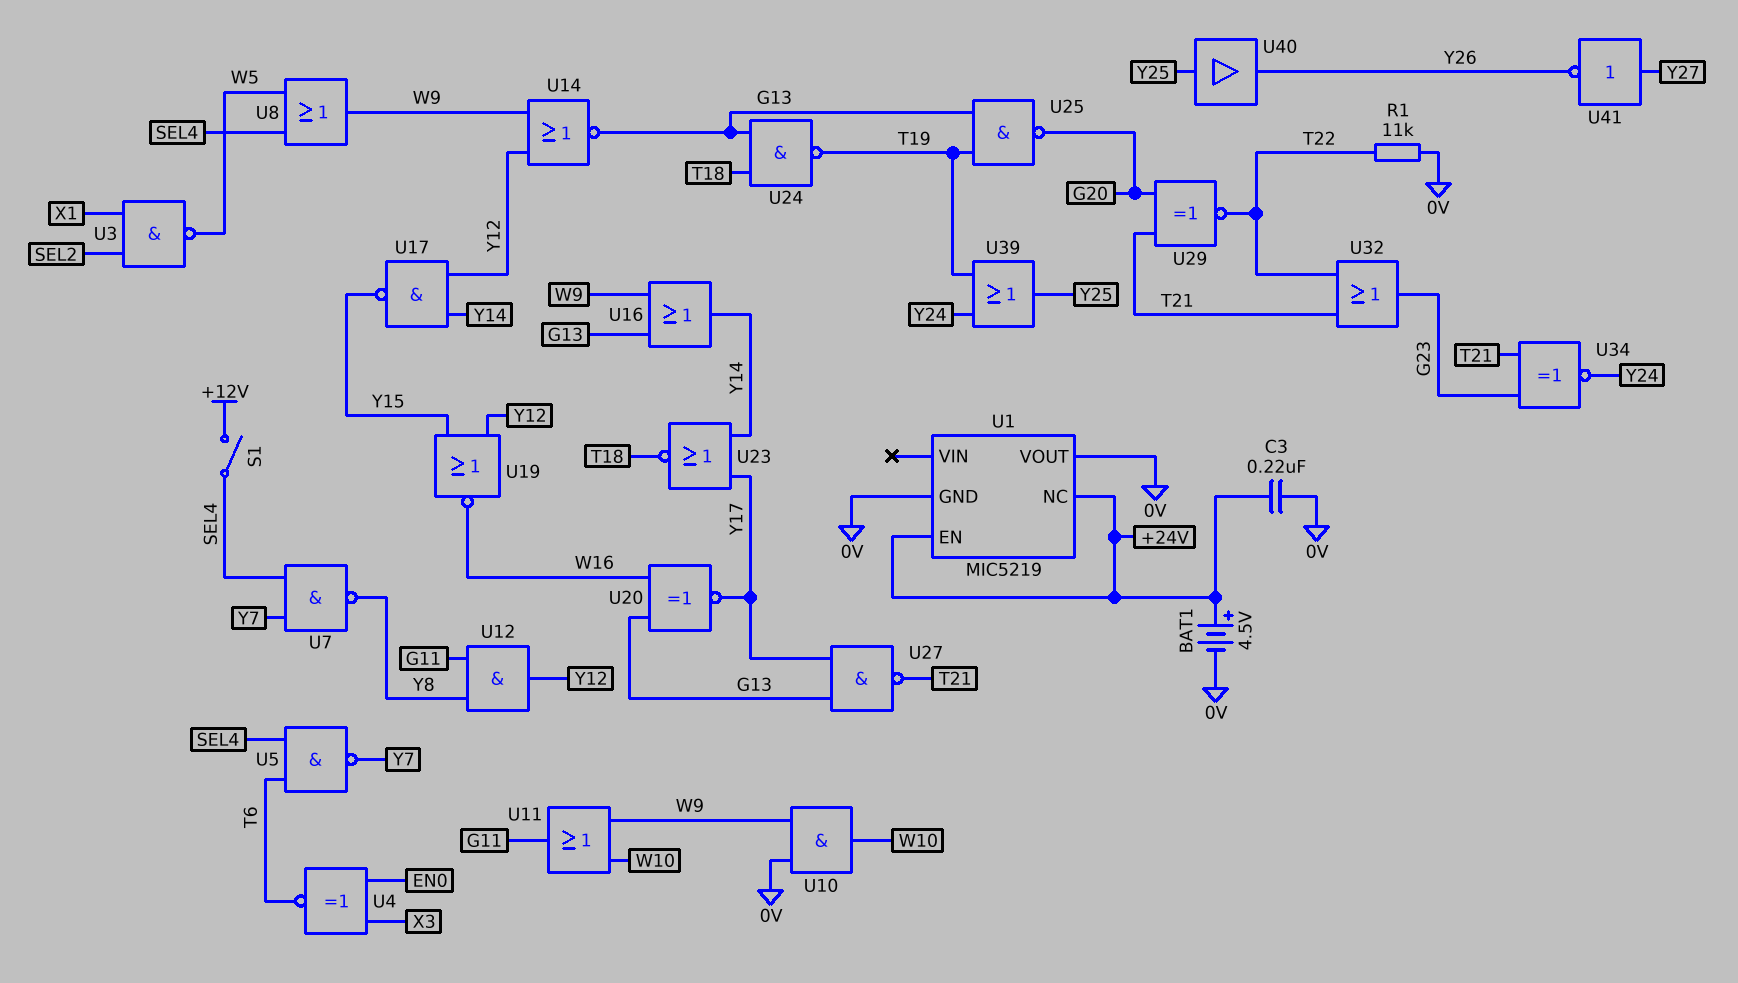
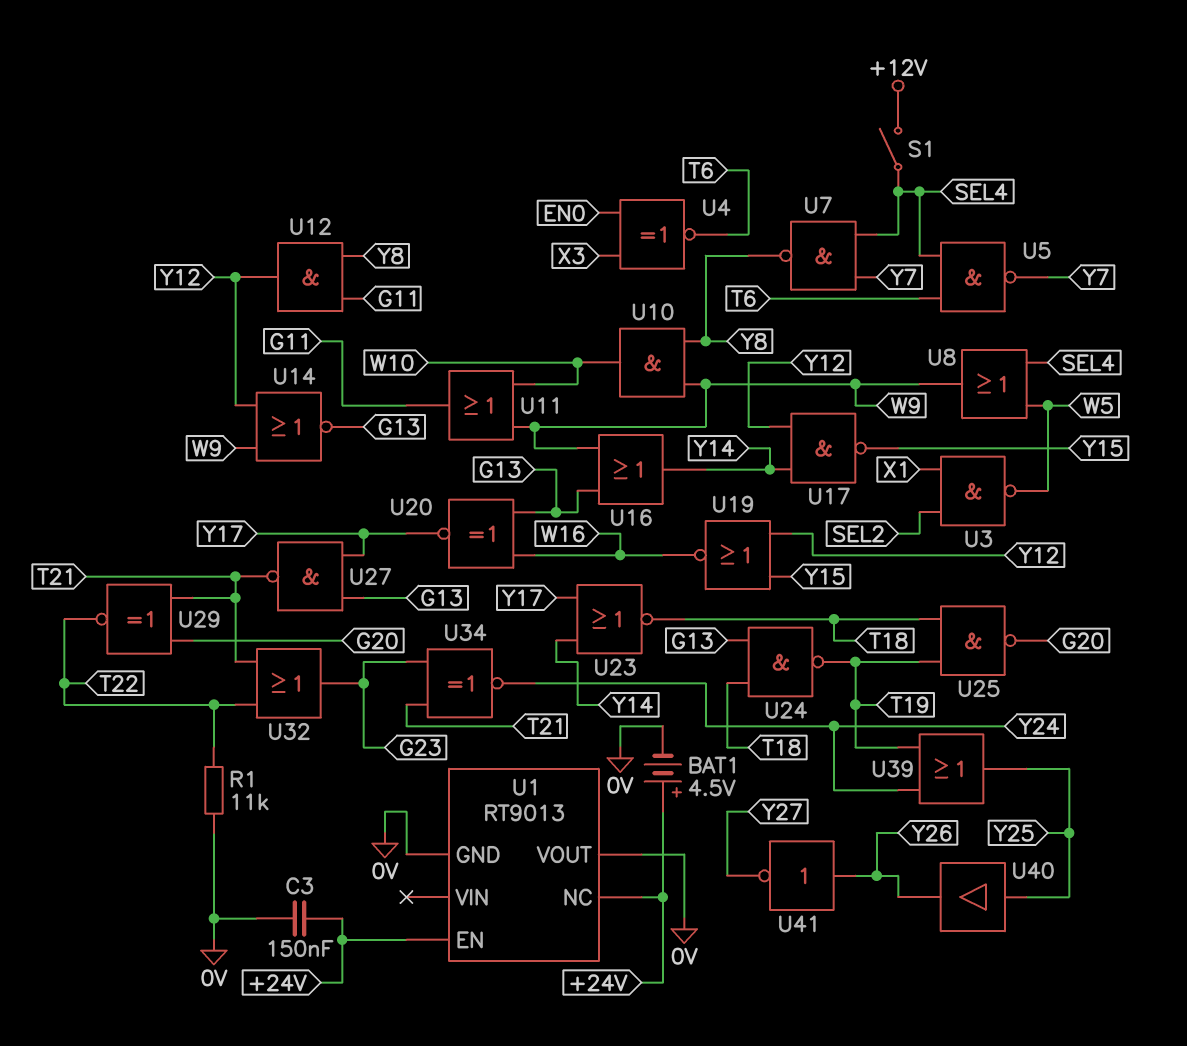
C3: 220nF (+24V, 0V) -> 150nF (+24V, 0V)
U1: MIC5219 -> RT9013
U10: AND (in 0V, in W9, out W10) -> AND (in W9, in Y8, out W10)
U25: NAND (in G13, in T19, out G20) -> NAND (in T18, in T19, out G20)
U41: NOT (in Y27, out Y26) -> NOT (in Y26, out Y27)

